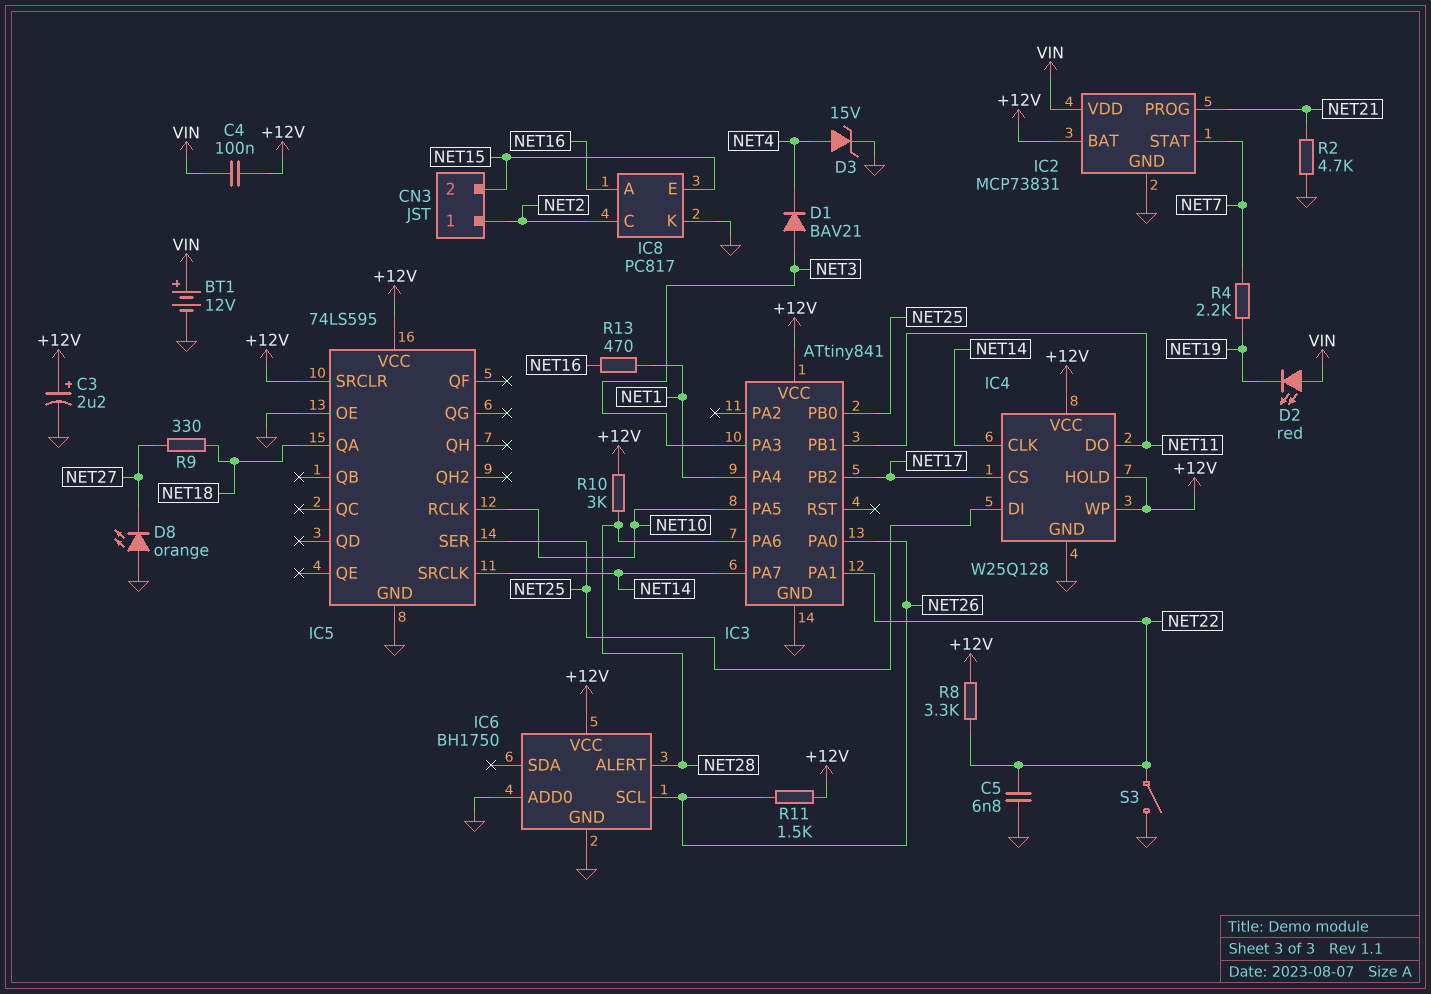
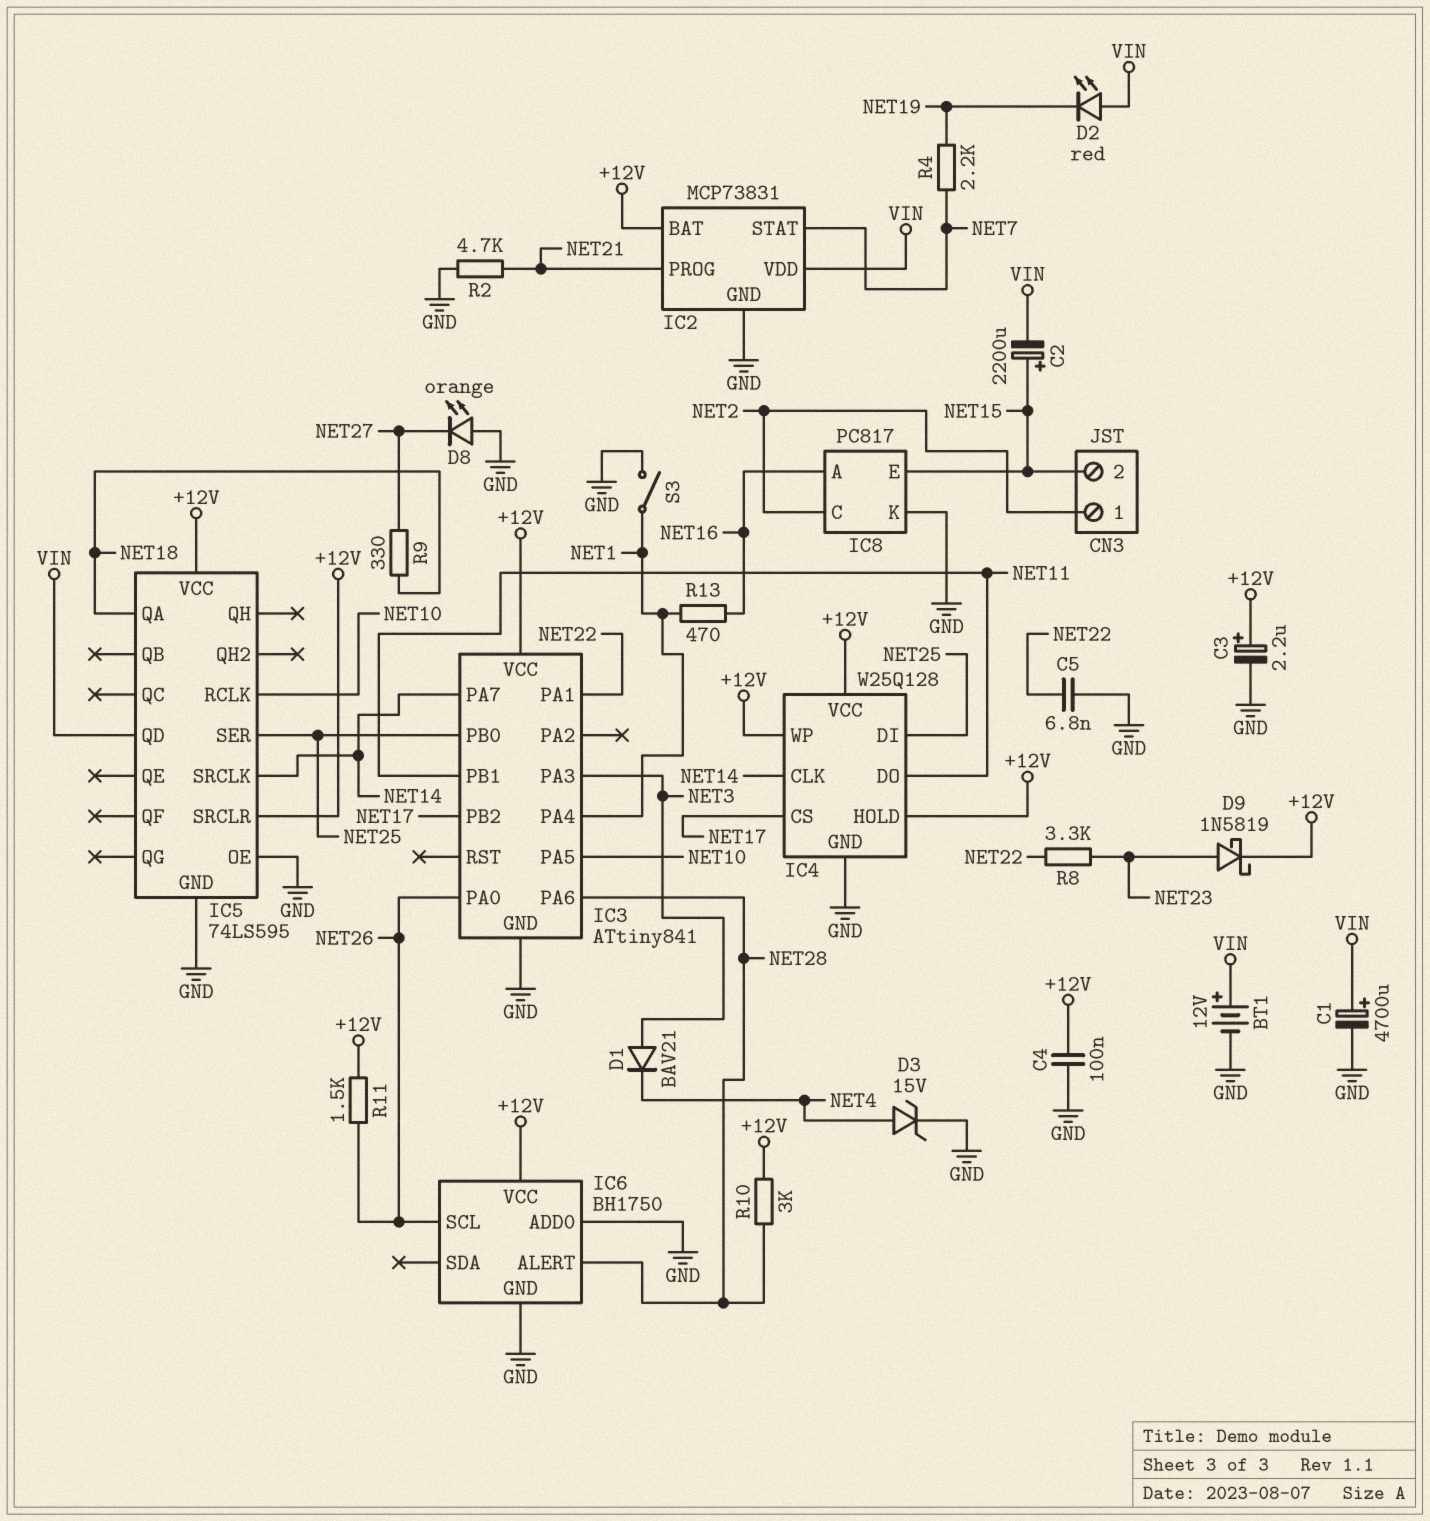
C1: none -> 4700uF (plus VIN, minus GND)
C2: none -> 2200uF (plus NET15, minus VIN)
C4: 100nF (+12V, VIN) -> 100nF (+12V, GND)
D9: none -> schottky 1N5819 (A NET23, K +12V)
IC5 pin QD: none -> VIN
R8: 3.3k (+12V, NET22) -> 3.3k (NET22, NET23)
S3: switch (GND, NET22) -> switch (GND, NET1)

